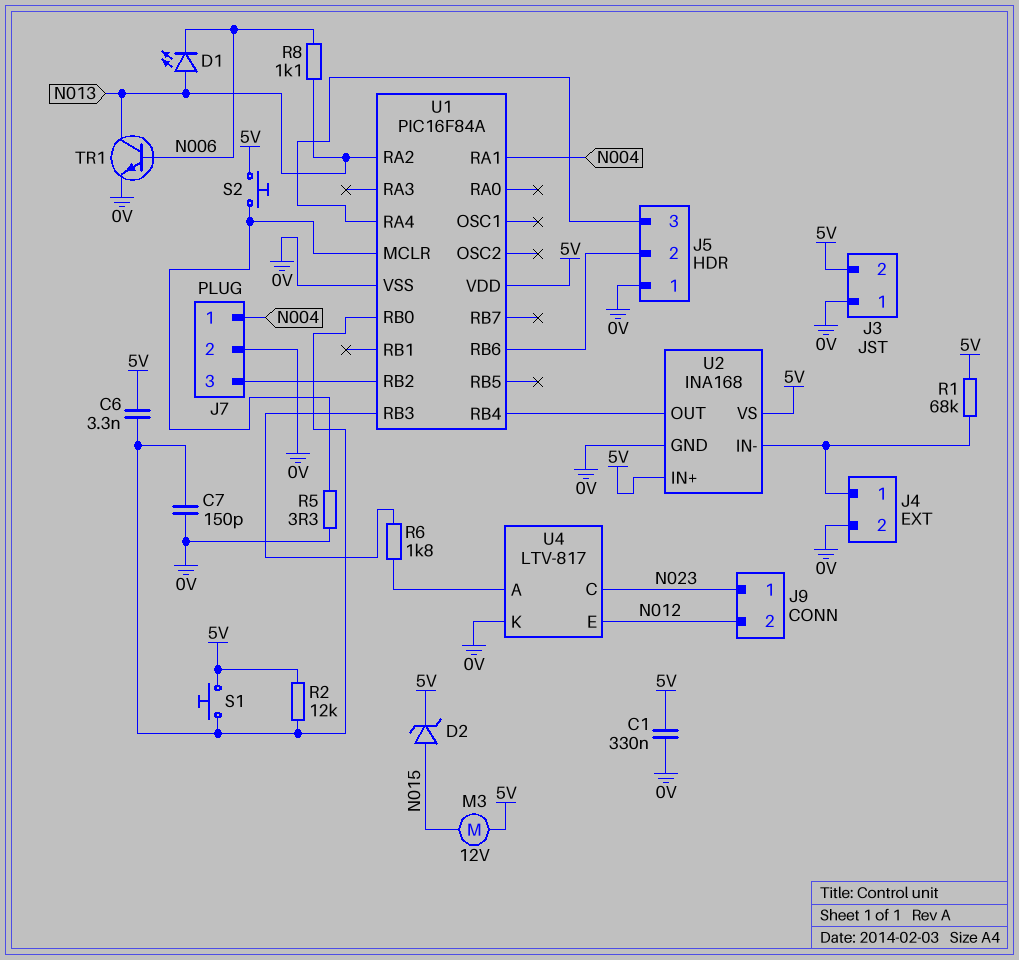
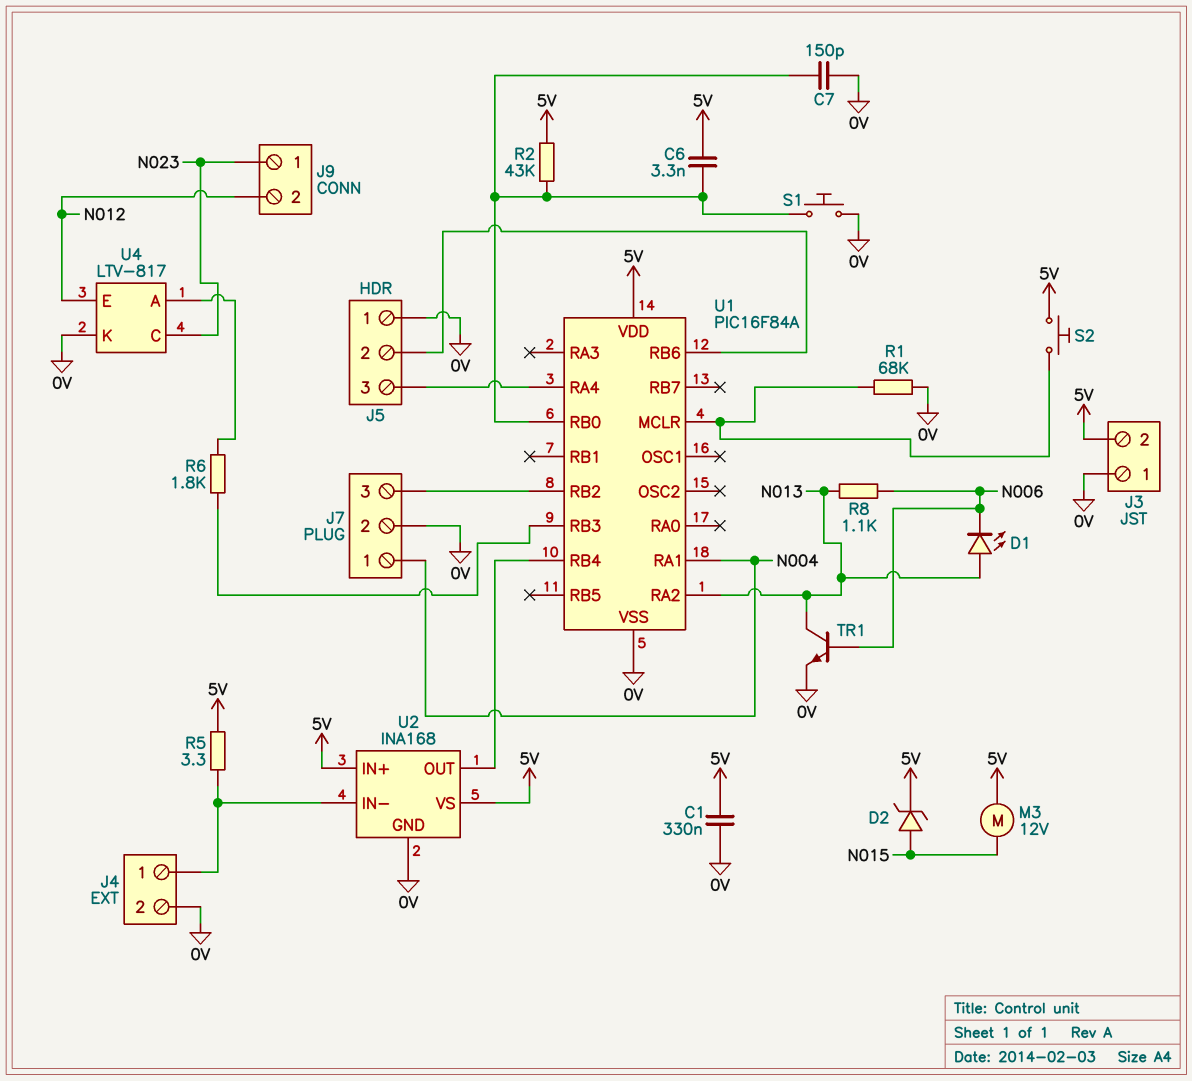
R1: 68k (5V, J4/1) -> 68k (0V, U1/MCLR)
R2: 12k (5V, U1/RB0) -> 43k (5V, U1/RB0)
R5: 3.3 (0V, U1/MCLR) -> 3.3 (5V, J4/1)
S1: button (5V, U1/RB0) -> button (0V, U1/RB0)

